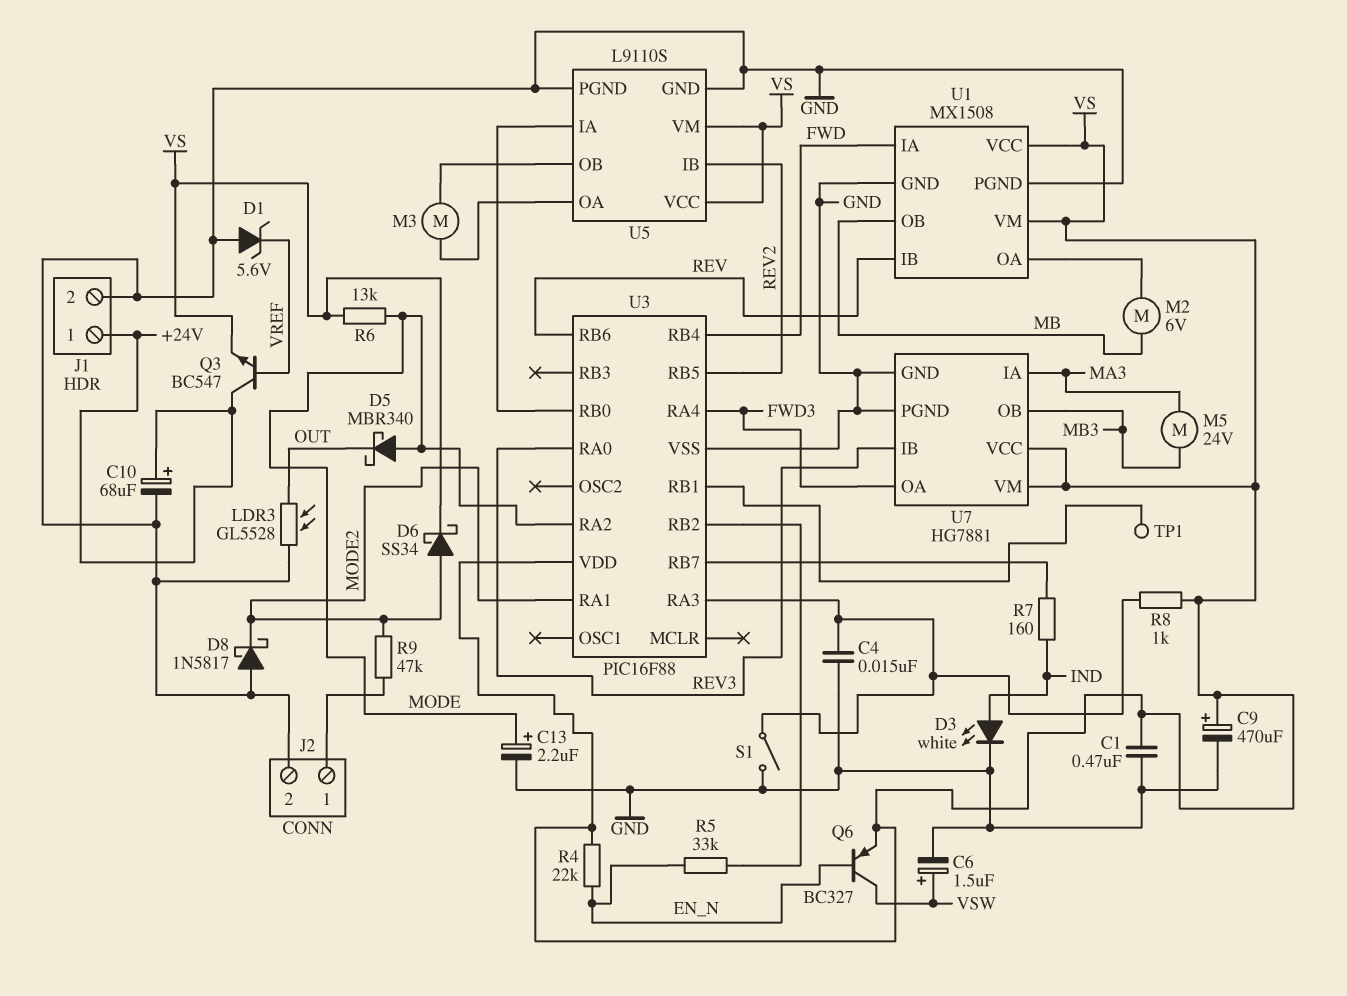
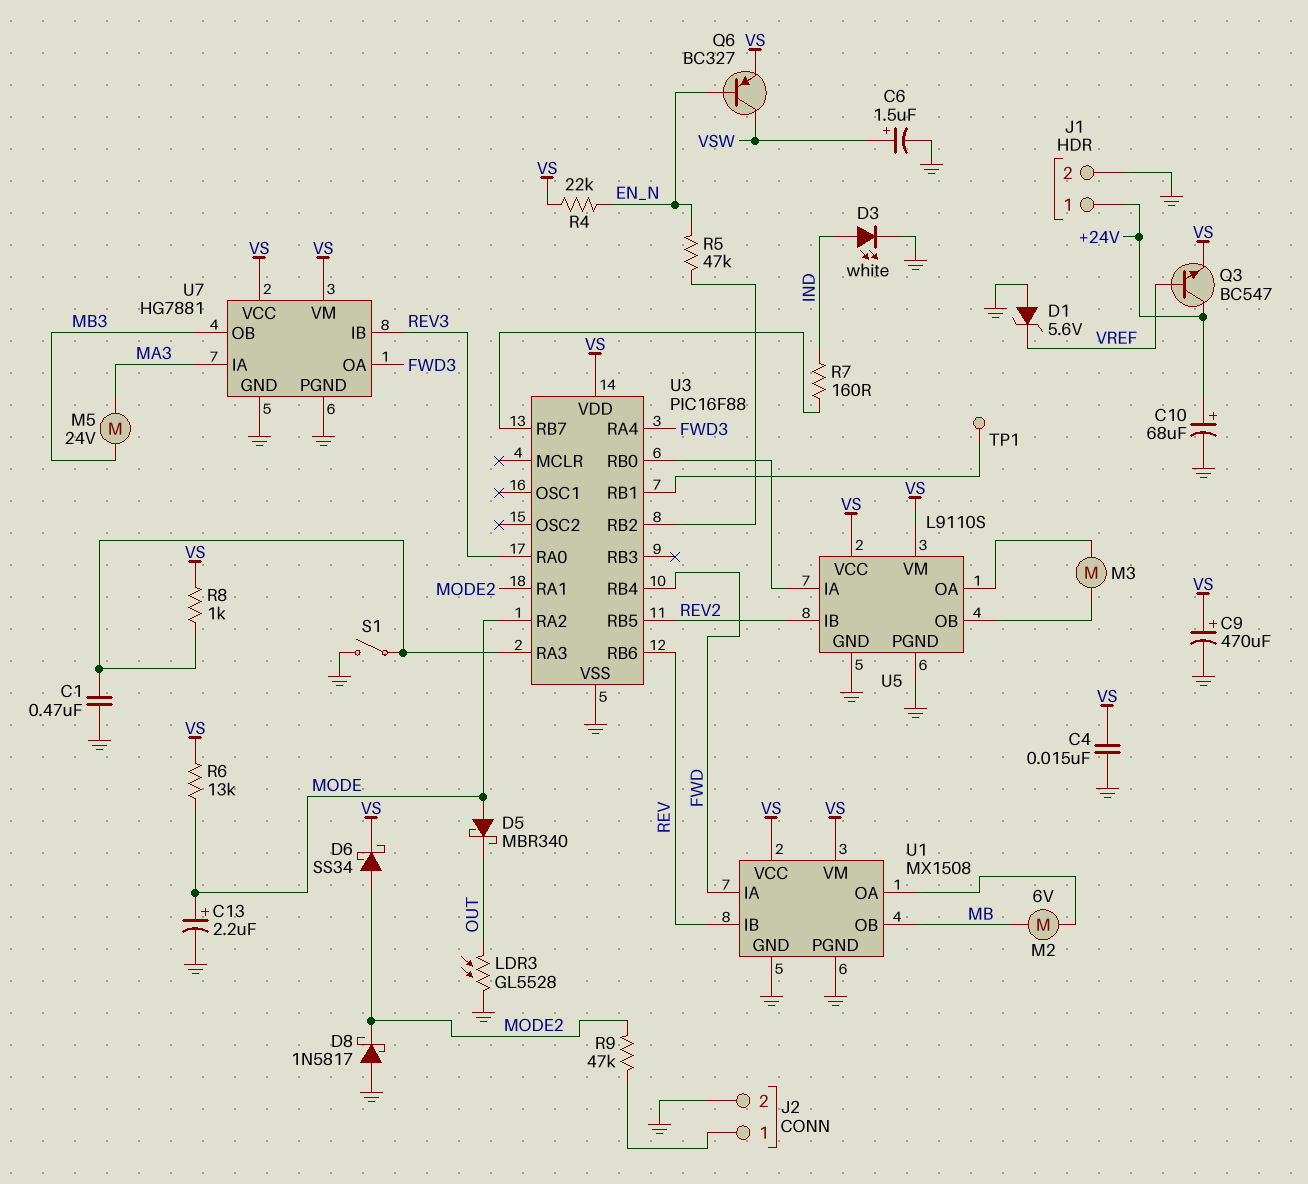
C1: 470nF (GND, VS) -> 470nF (GND, U3/RA3)
C4: 15nF (GND, U3/RA3) -> 15nF (GND, VS)
R5: 33k (EN_N, U3/RB2) -> 47k (EN_N, U3/RB2)

